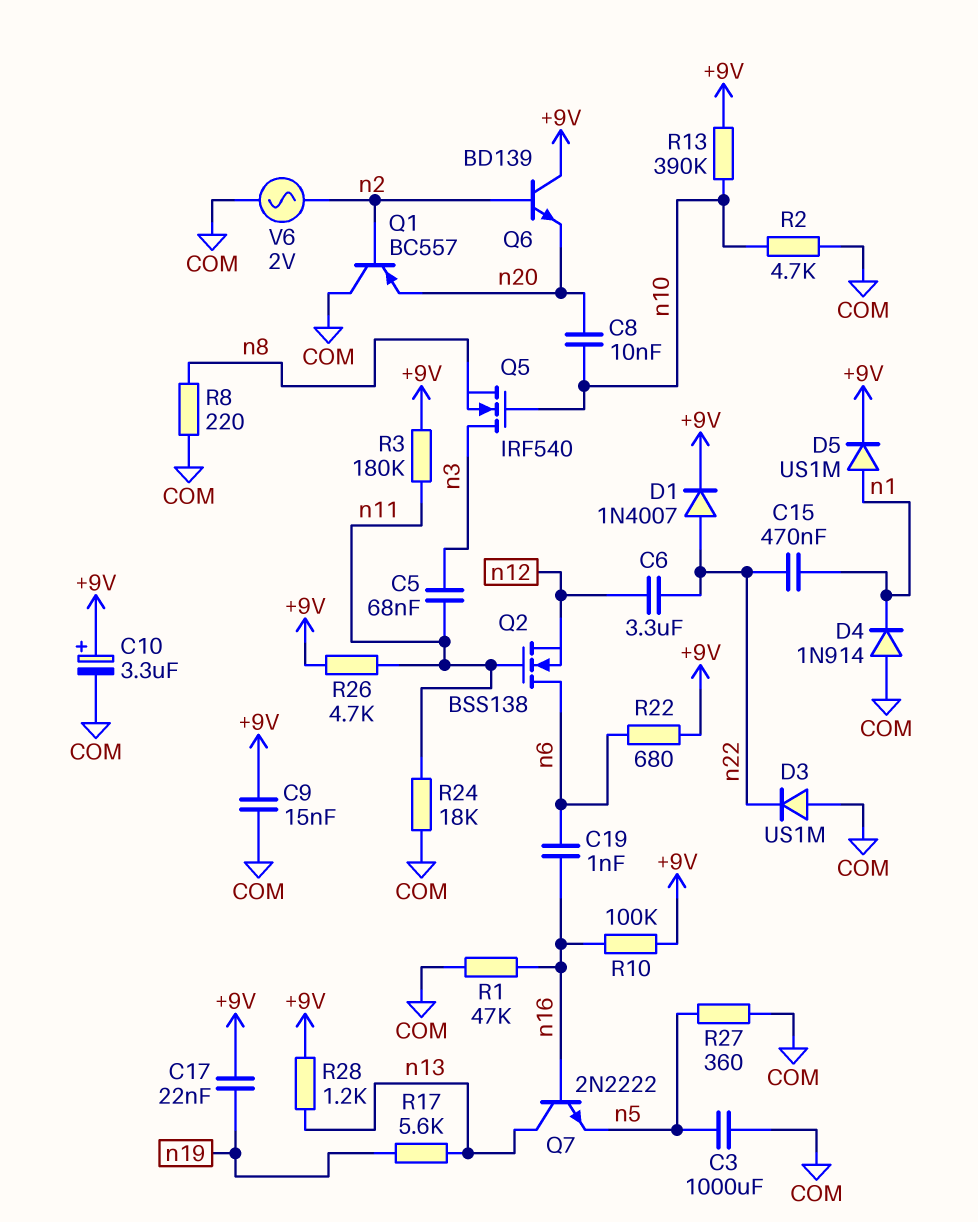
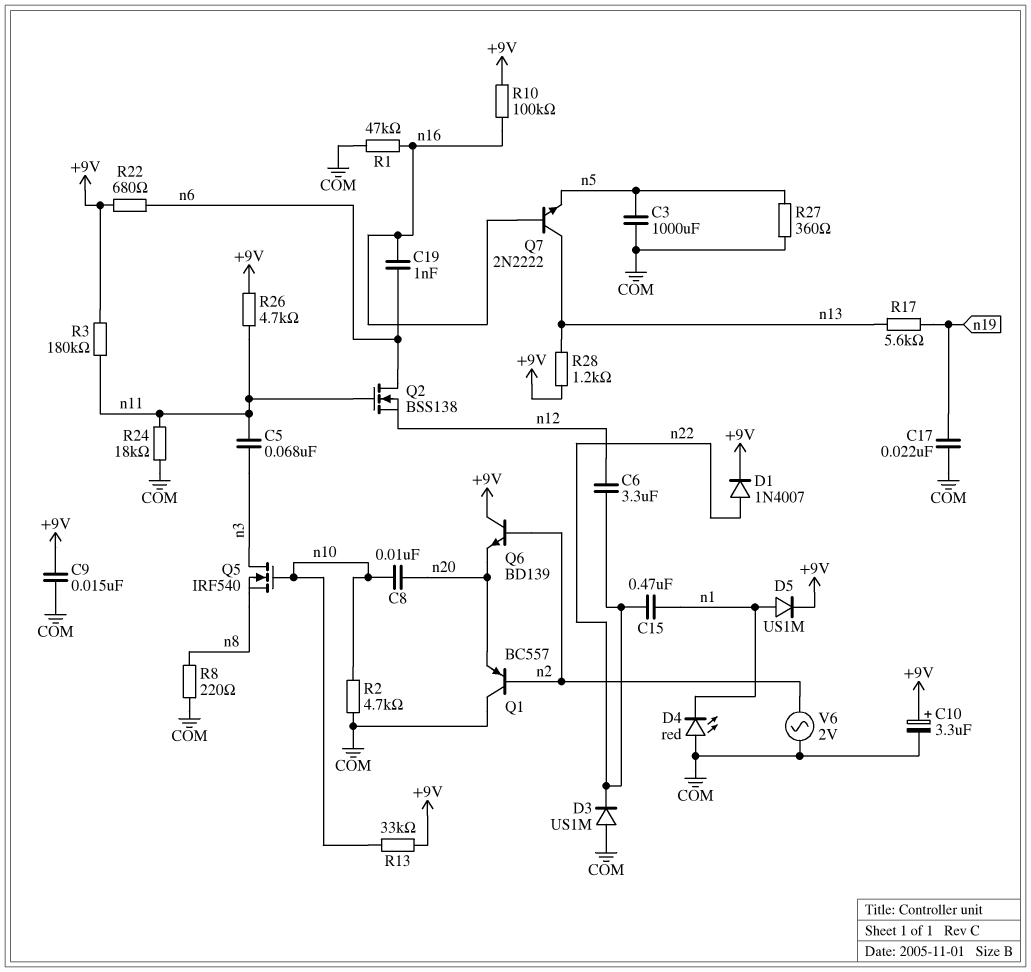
C17: 22nF (+9V, n19) -> 22nF (COM, n19)
D4: diode 1N914 (A COM, K n1) -> LED red (A COM, K n1)
R13: 390k (+9V, n10) -> 33k (+9V, n10)

